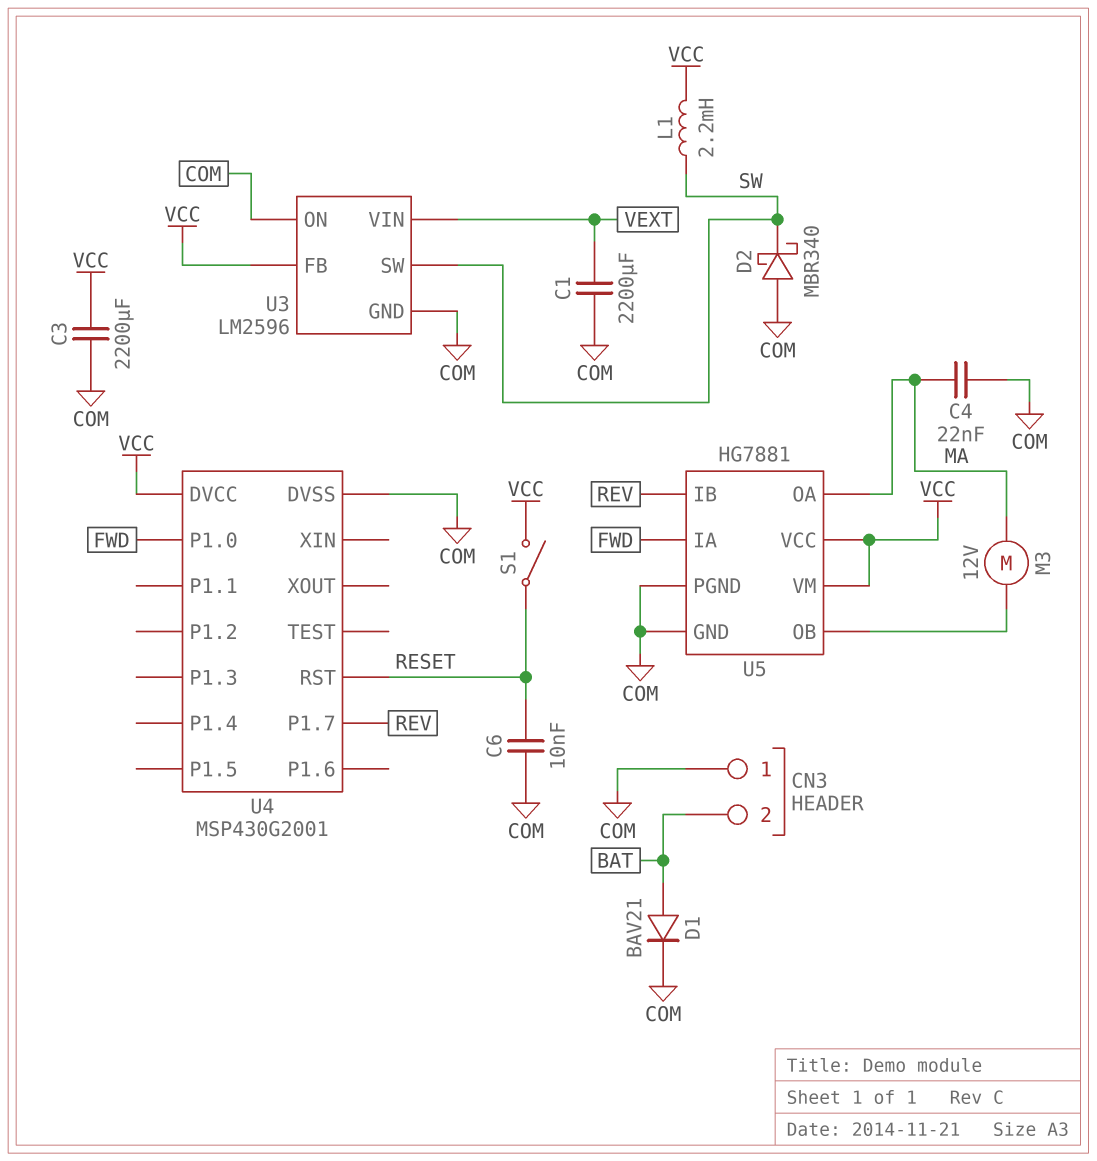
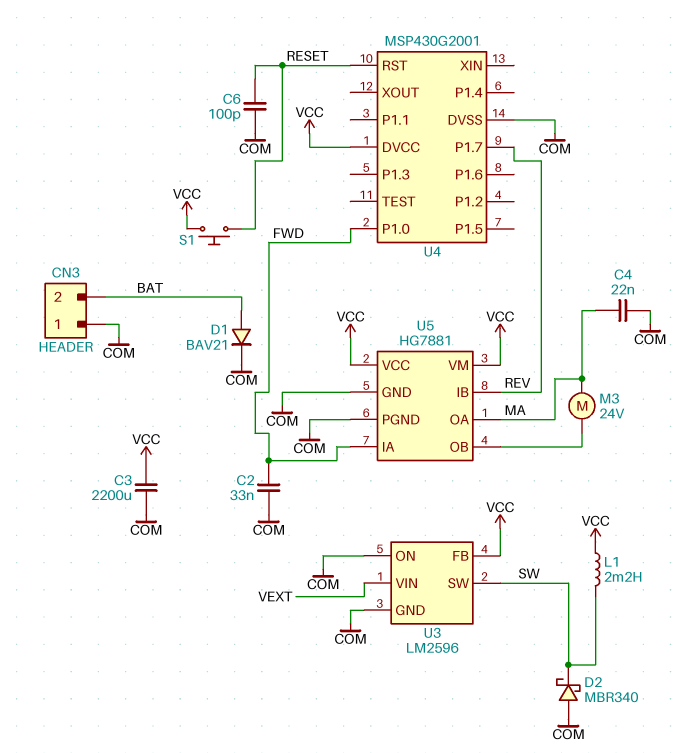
C1: 2200uF (COM, VEXT) -> none
C2: none -> 33nF (COM, FWD)
C6: 10nF (COM, RESET) -> 100pF (COM, RESET)
M3: motor 12V (MA, U5/OB) -> motor 24V (MA, U5/OB)
S1: switch (RESET, VCC) -> button (RESET, VCC)

